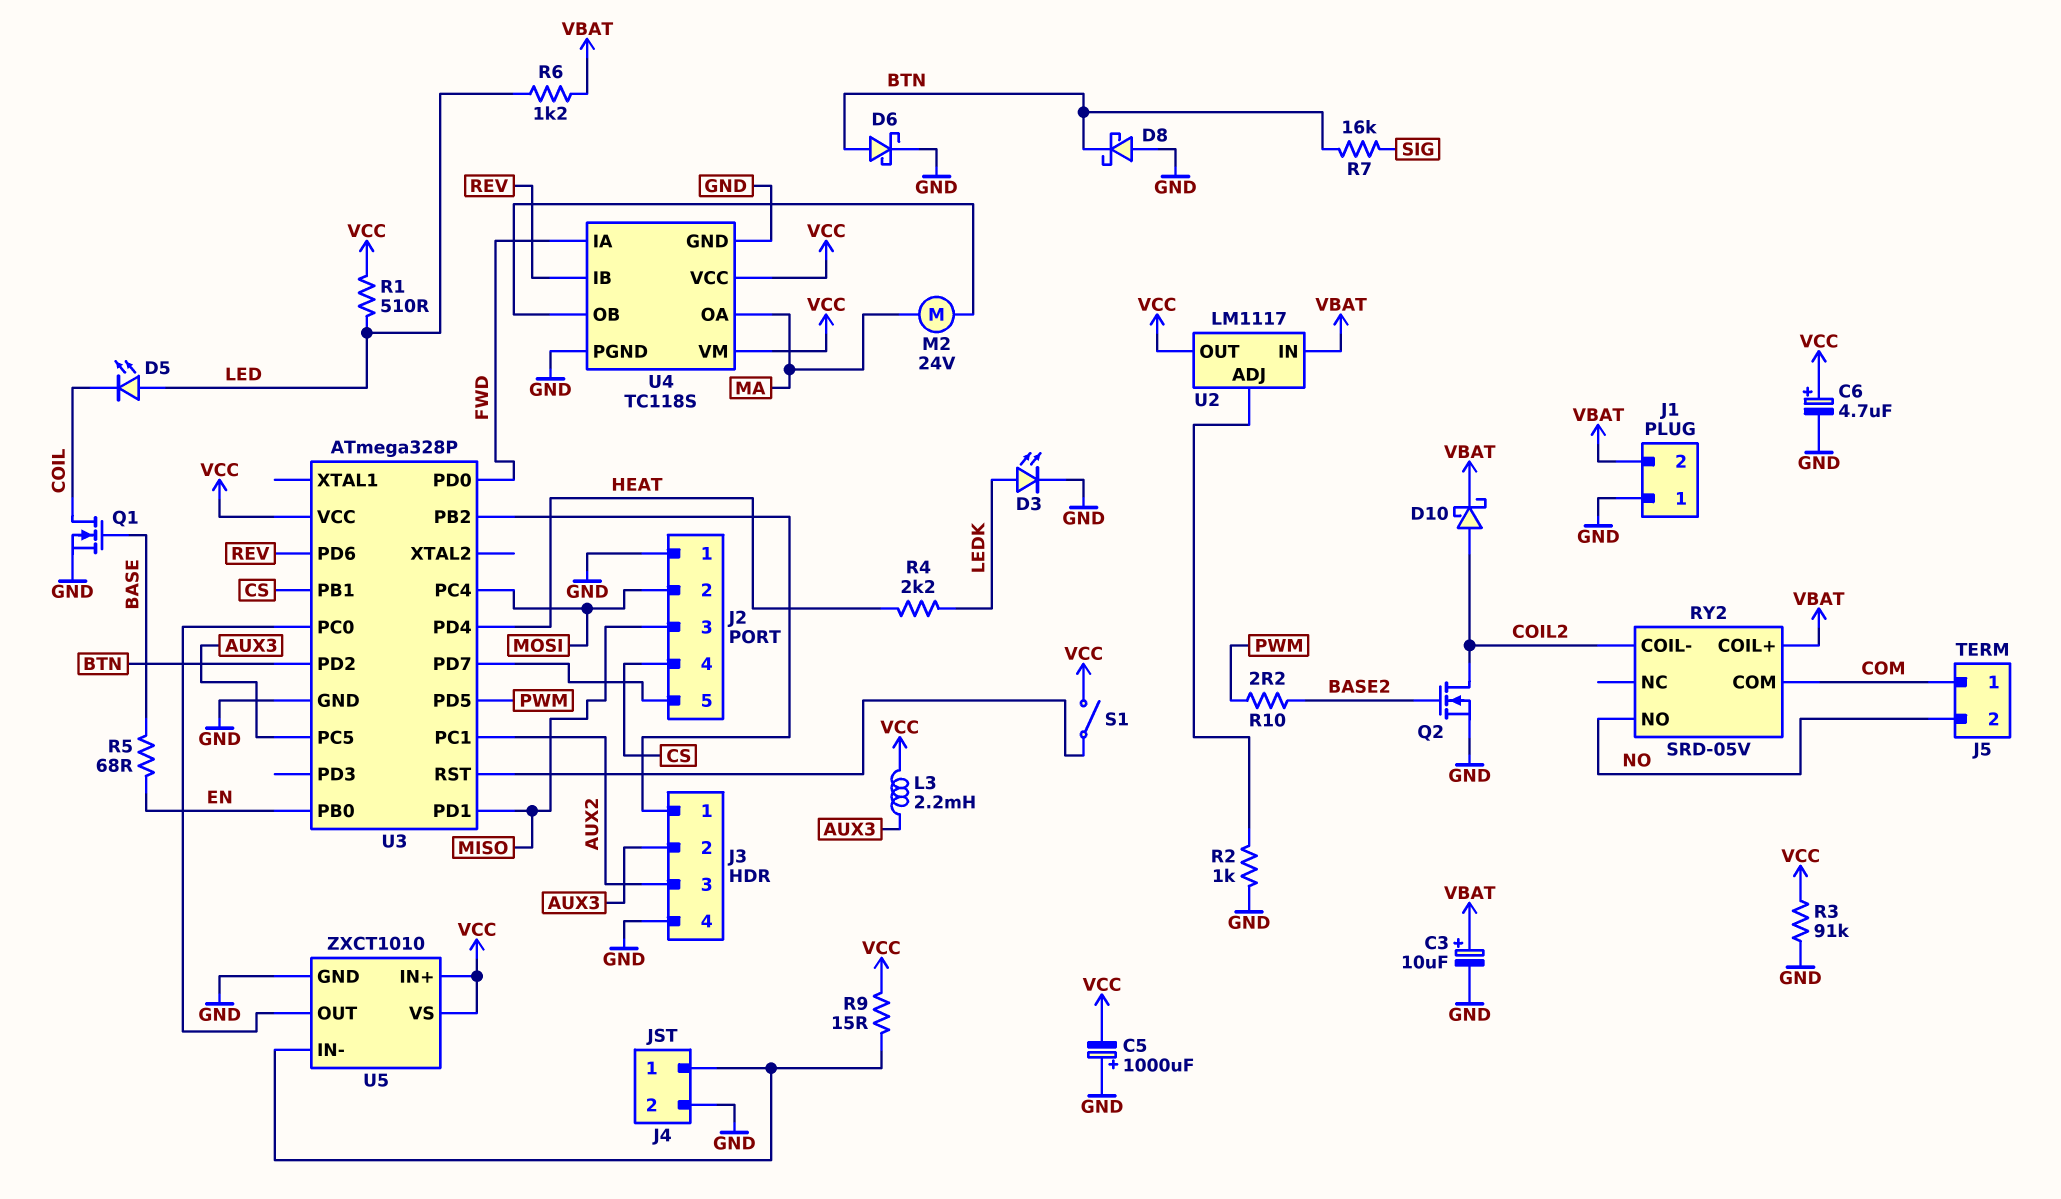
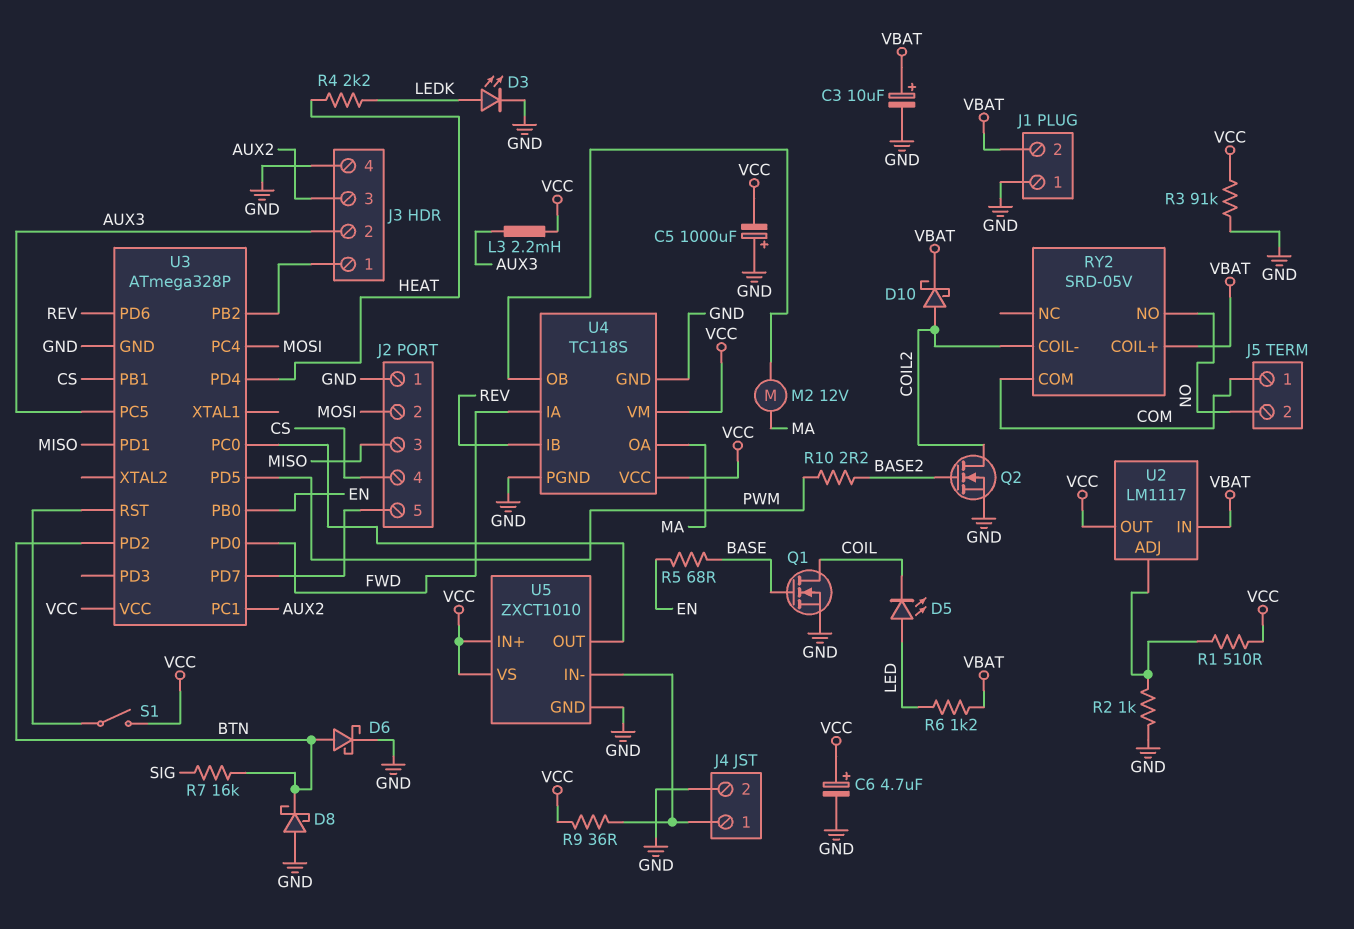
M2: motor 24V (MA, U4/OB) -> motor 12V (MA, U4/OB)
R1: 510 (LED, VCC) -> 510 (U2/ADJ, VCC)
R9: 15 (J4/1, VCC) -> 36 (J4/1, VCC)

